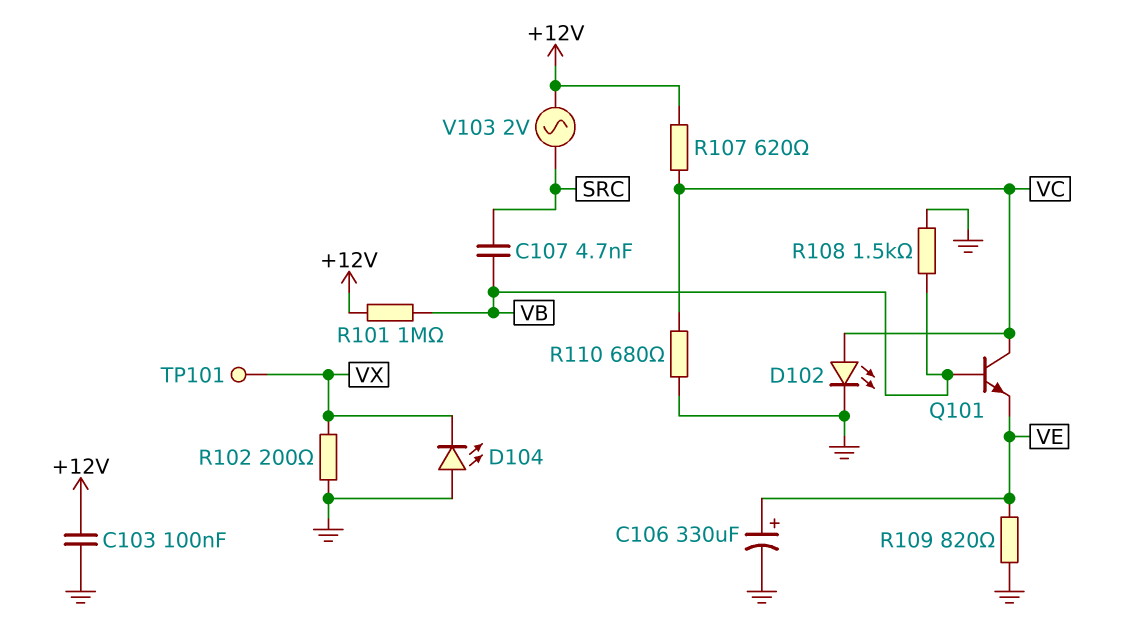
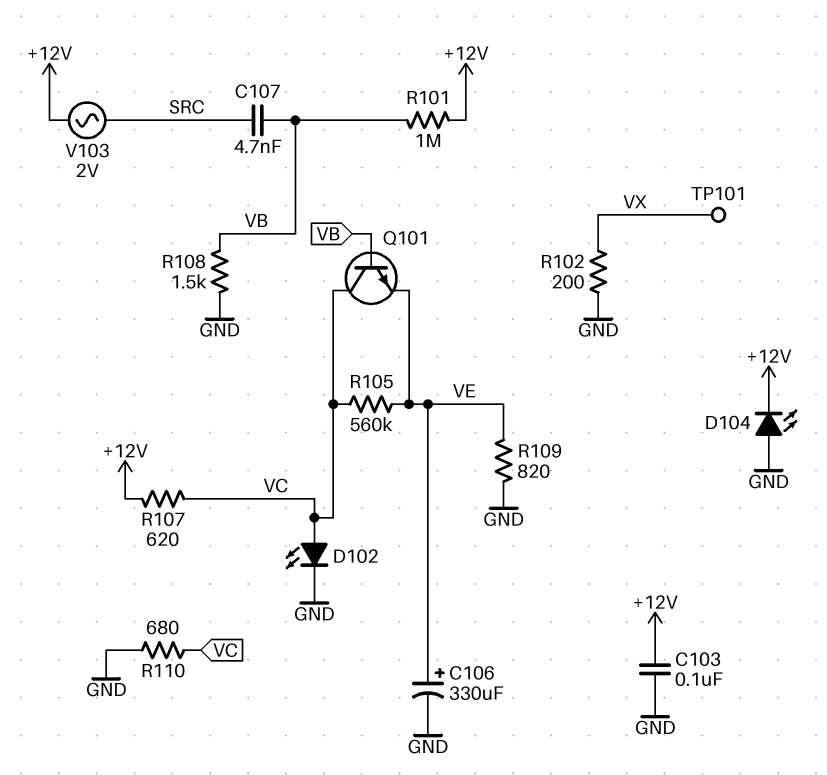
D104: LED (A GND, K VX) -> LED (A GND, K +12V)
R105: none -> 560k (VC, VE)

